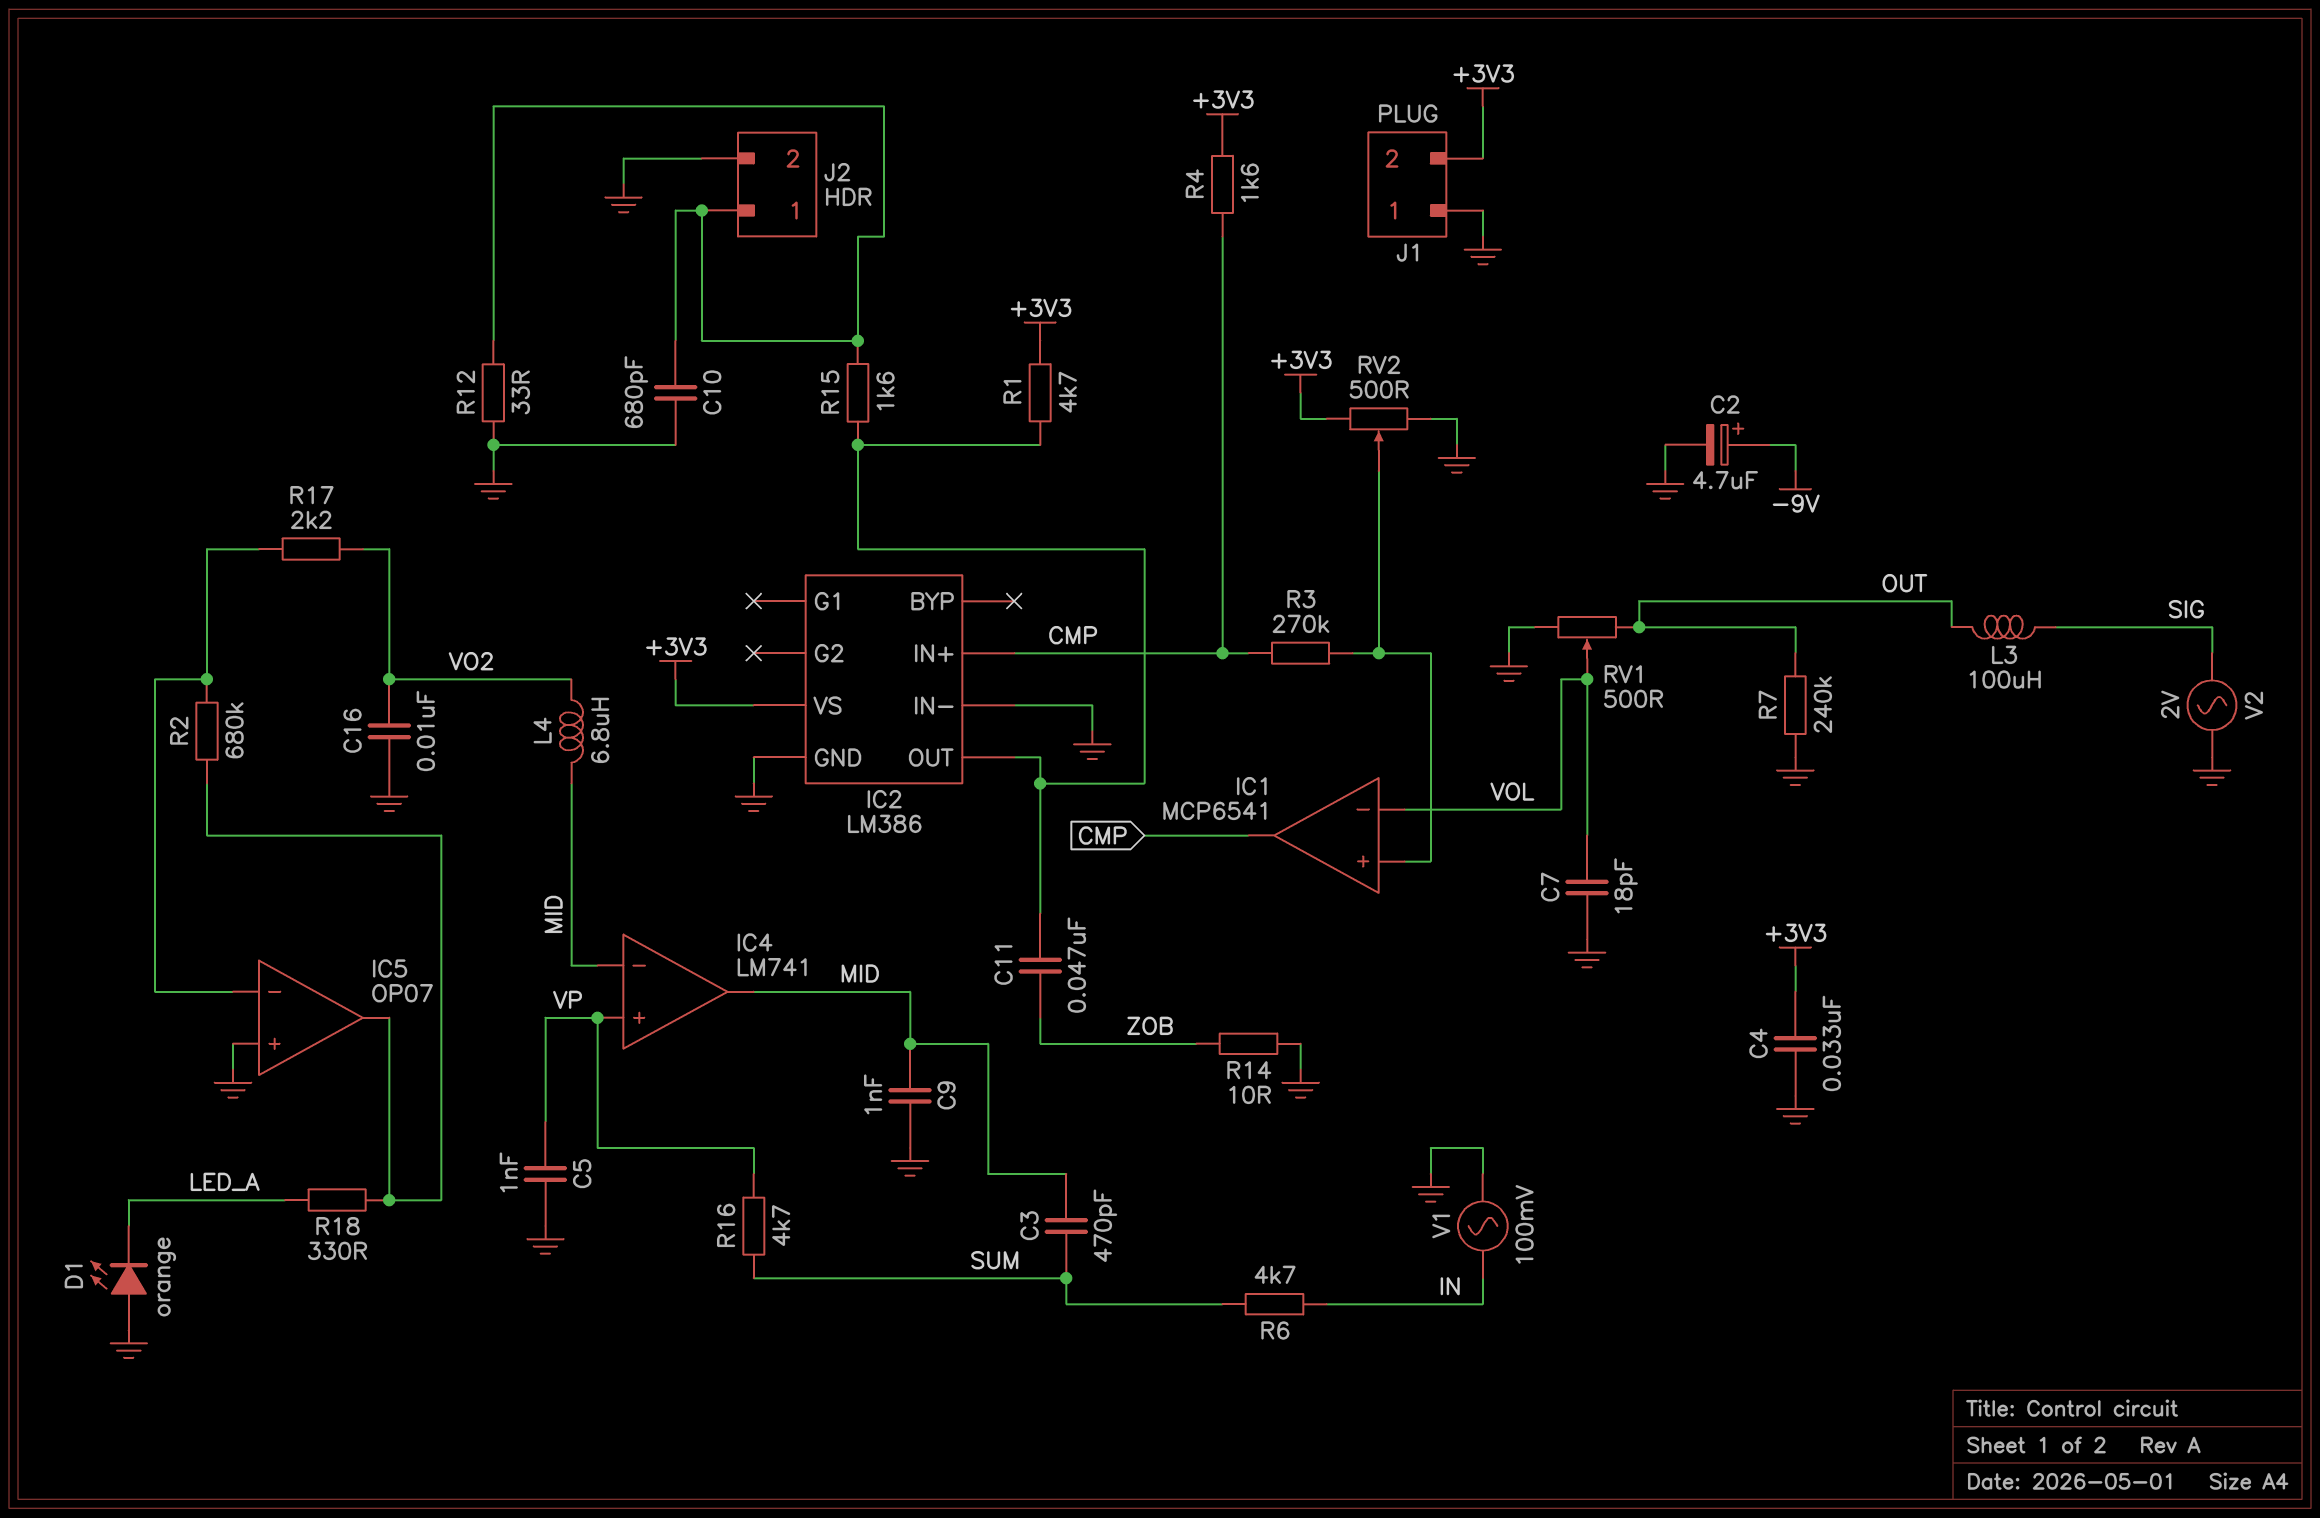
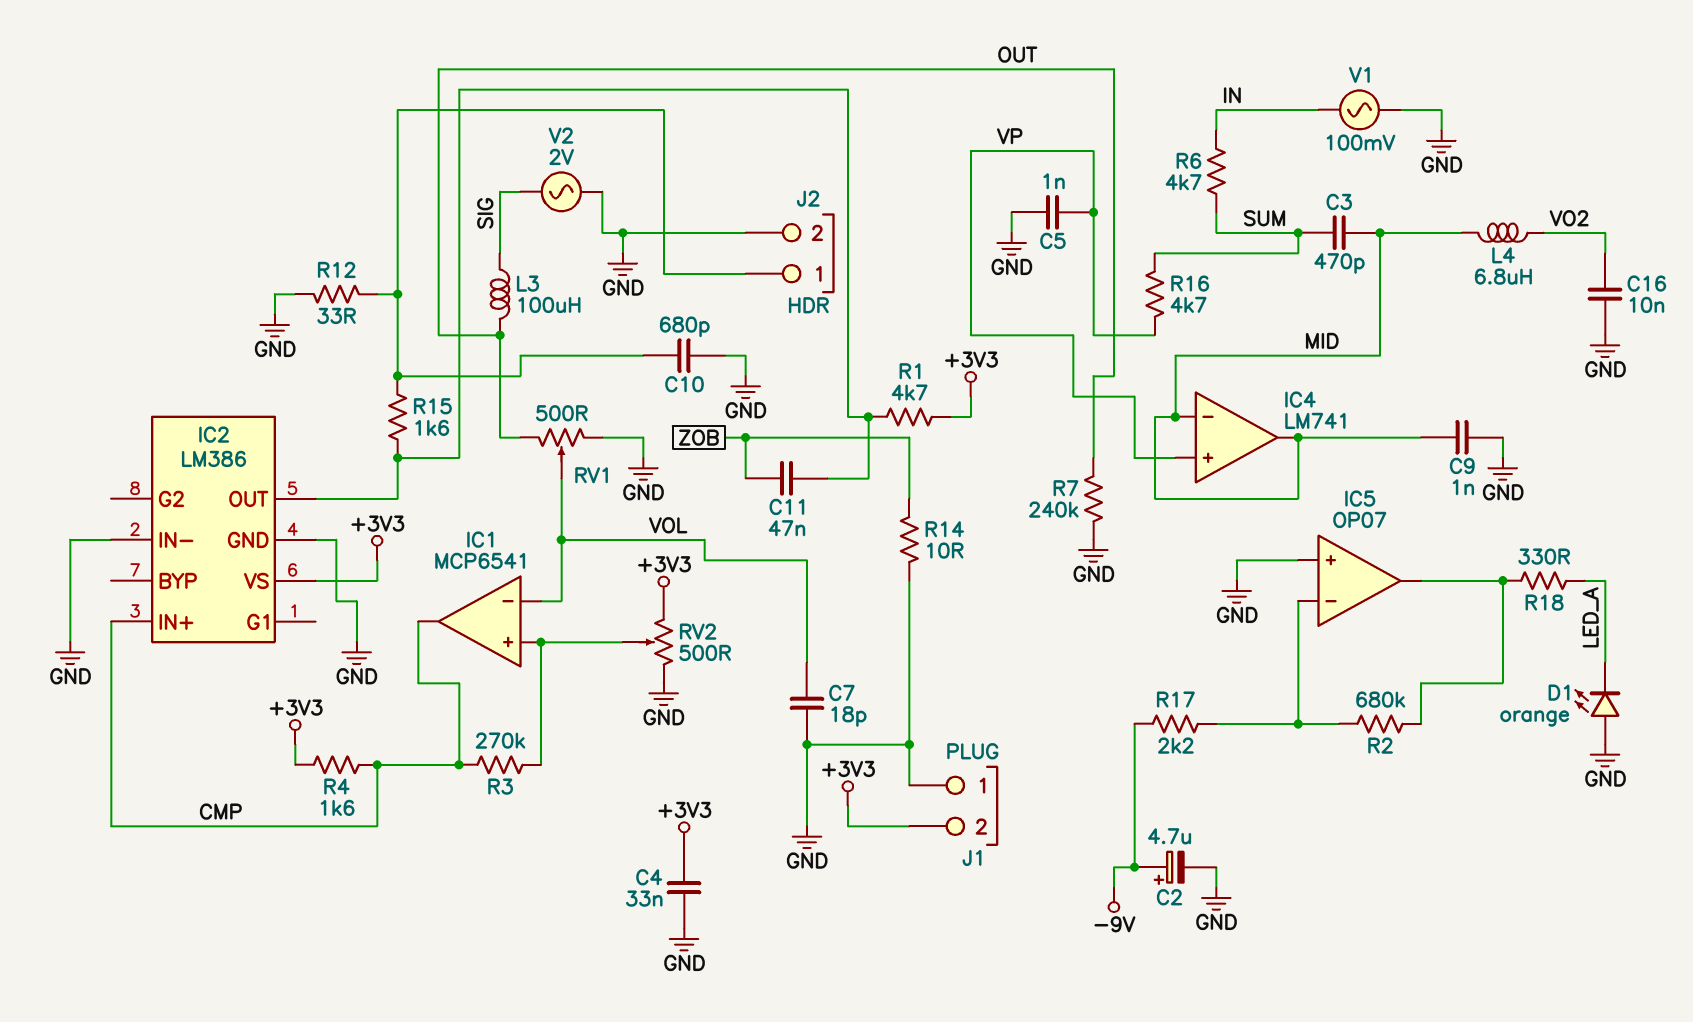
R17: 2.2k (IC5/in-, VO2) -> 2.2k (-9V, IC5/in-)

